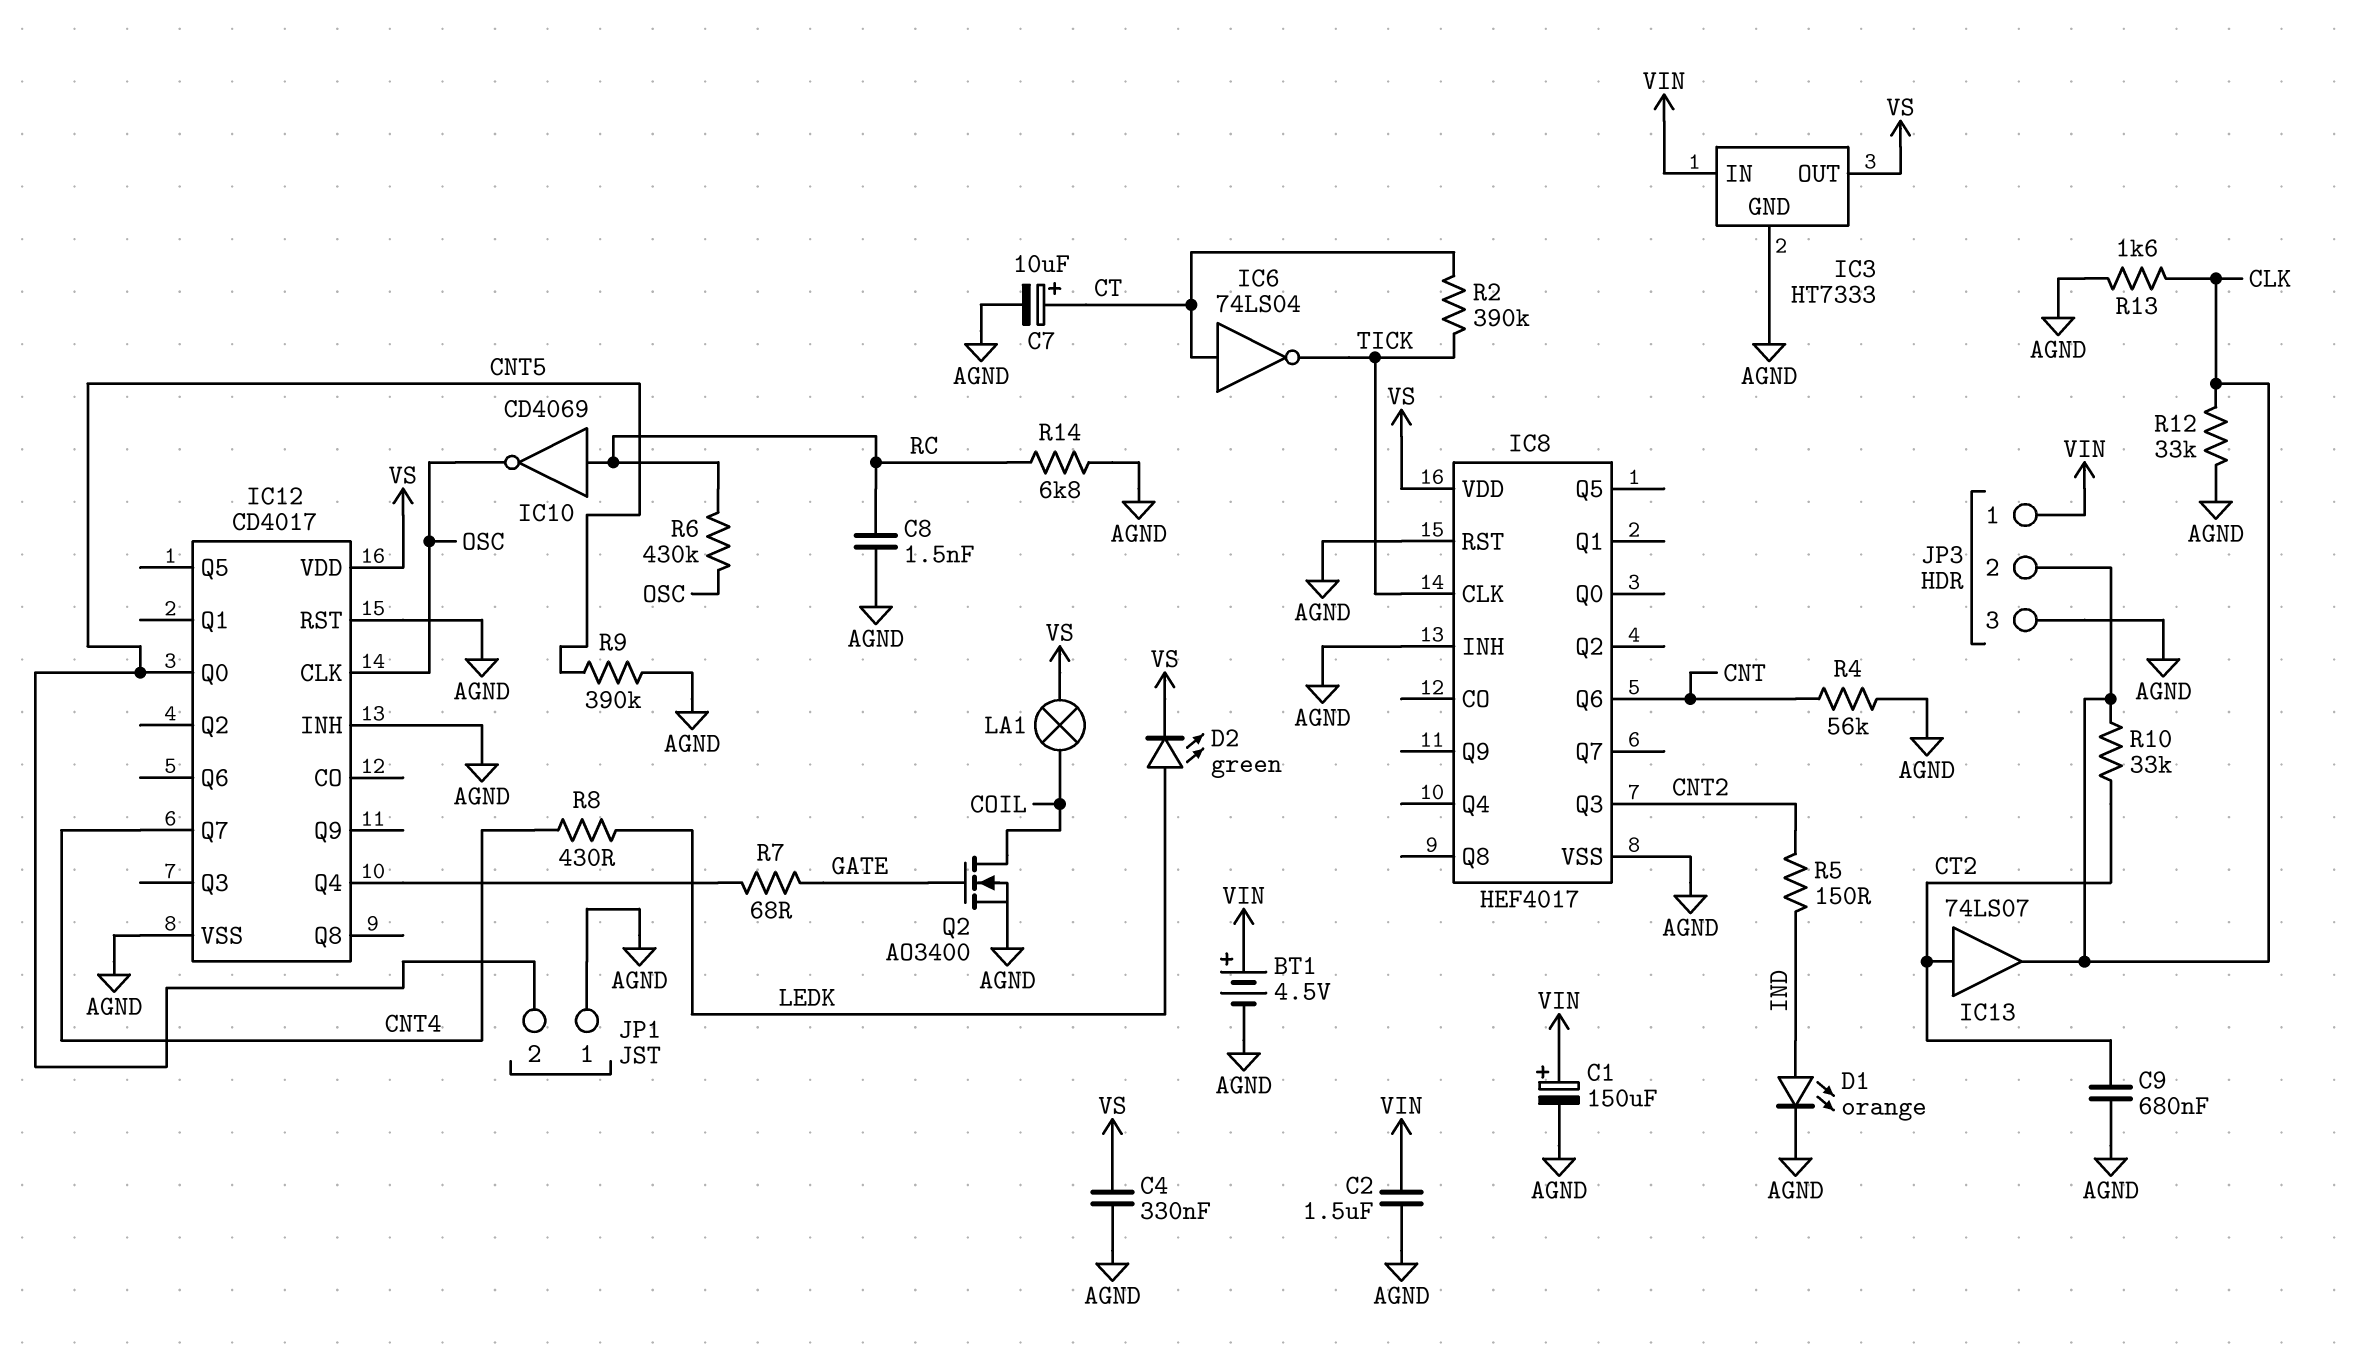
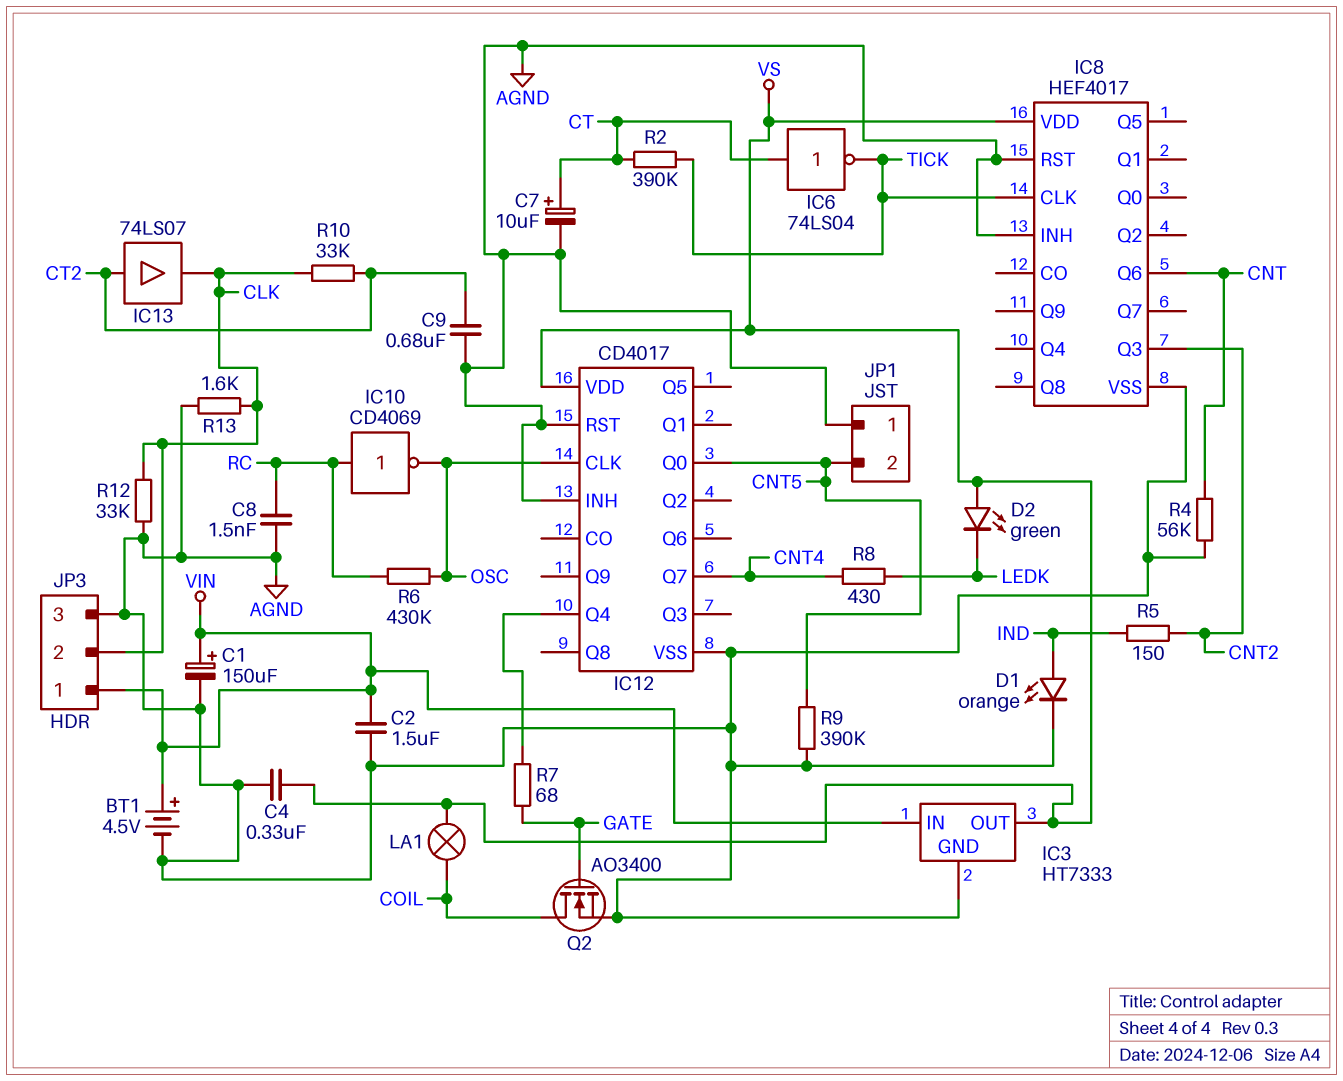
D2: LED green (A LEDK, K VS) -> LED green (A VS, K LEDK)
R14: 6.8k (AGND, RC) -> none

